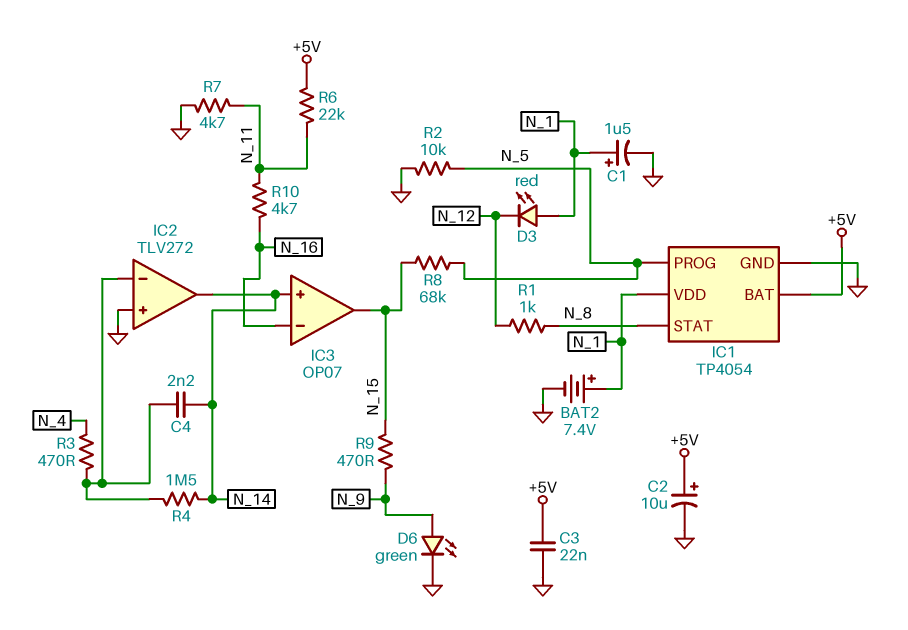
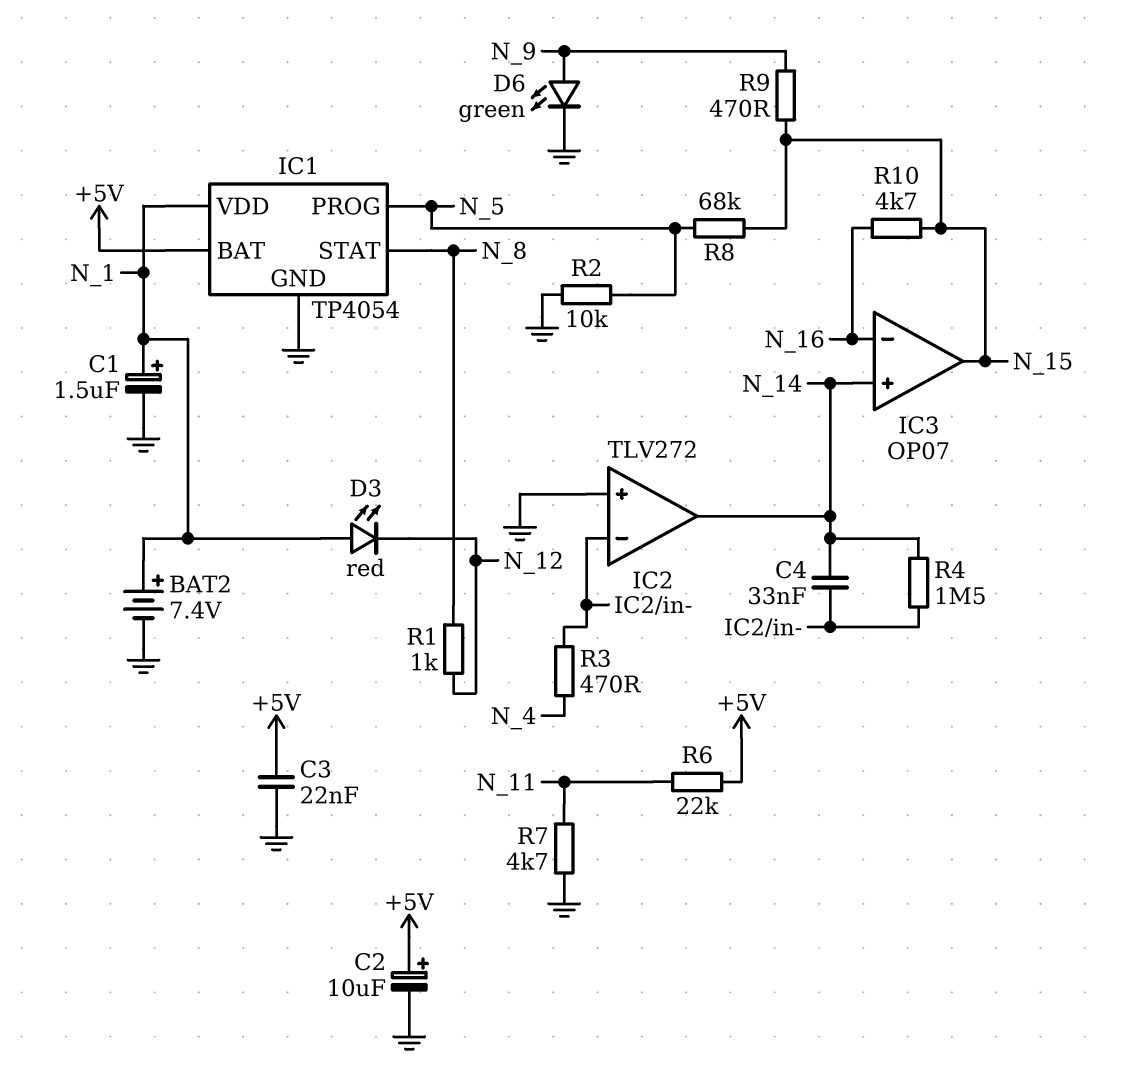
C4: 2.2nF (IC2/in-, N_14) -> 33nF (IC2/in-, N_14)
R10: 4.7k (N_11, N_16) -> 4.7k (N_15, N_16)

